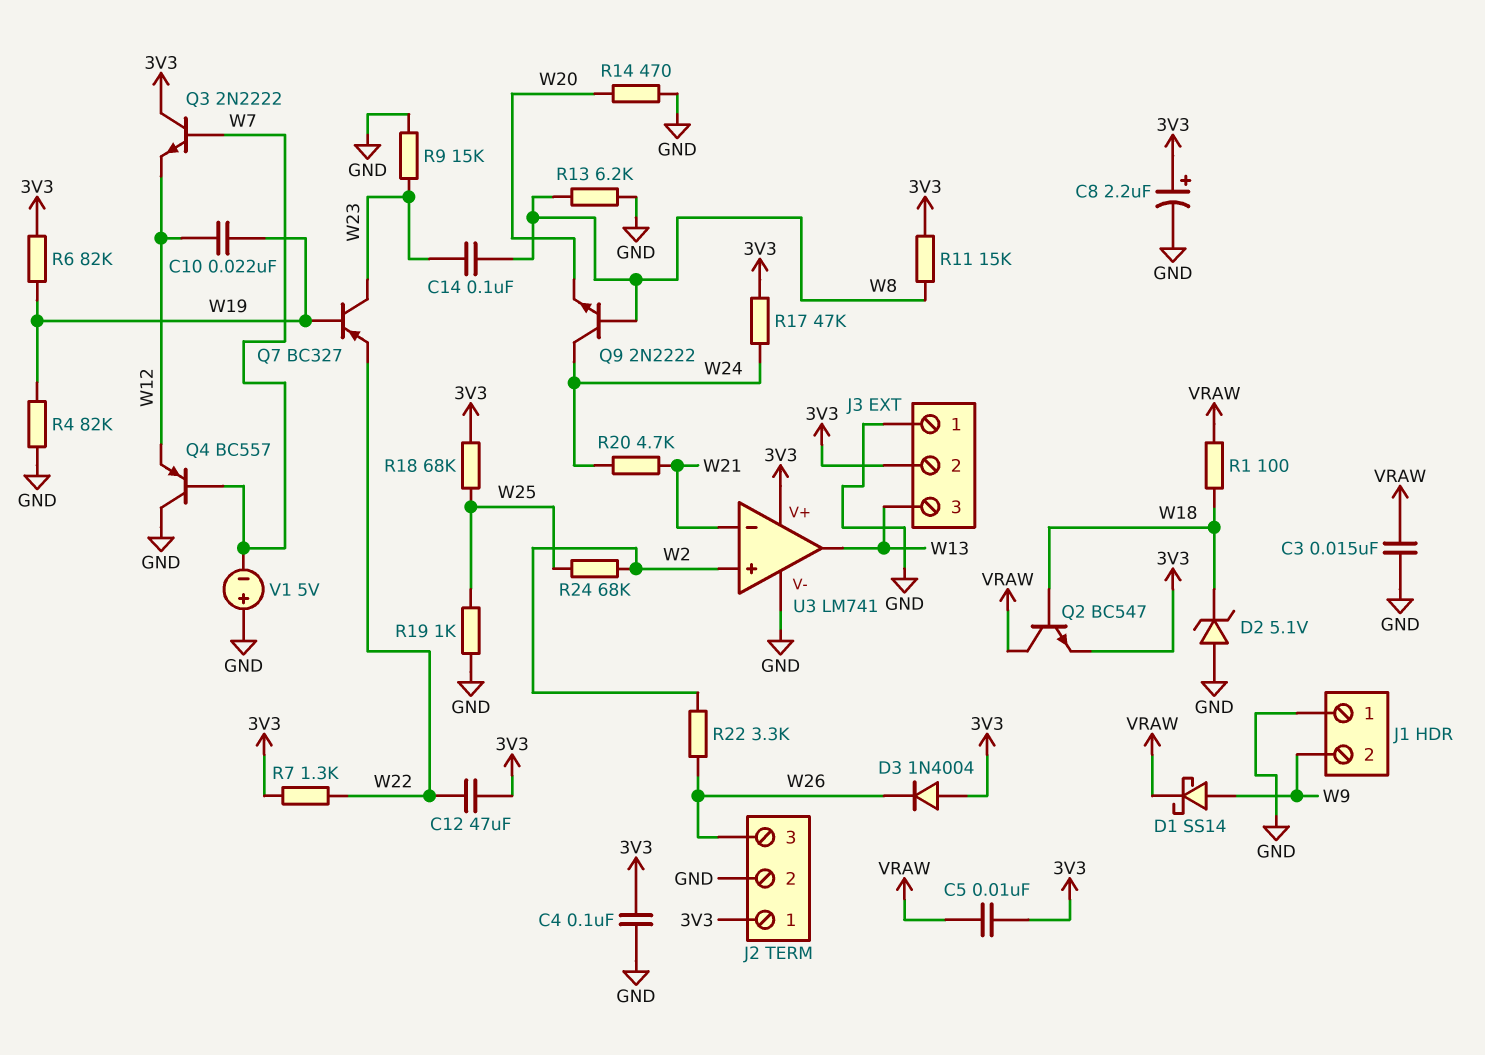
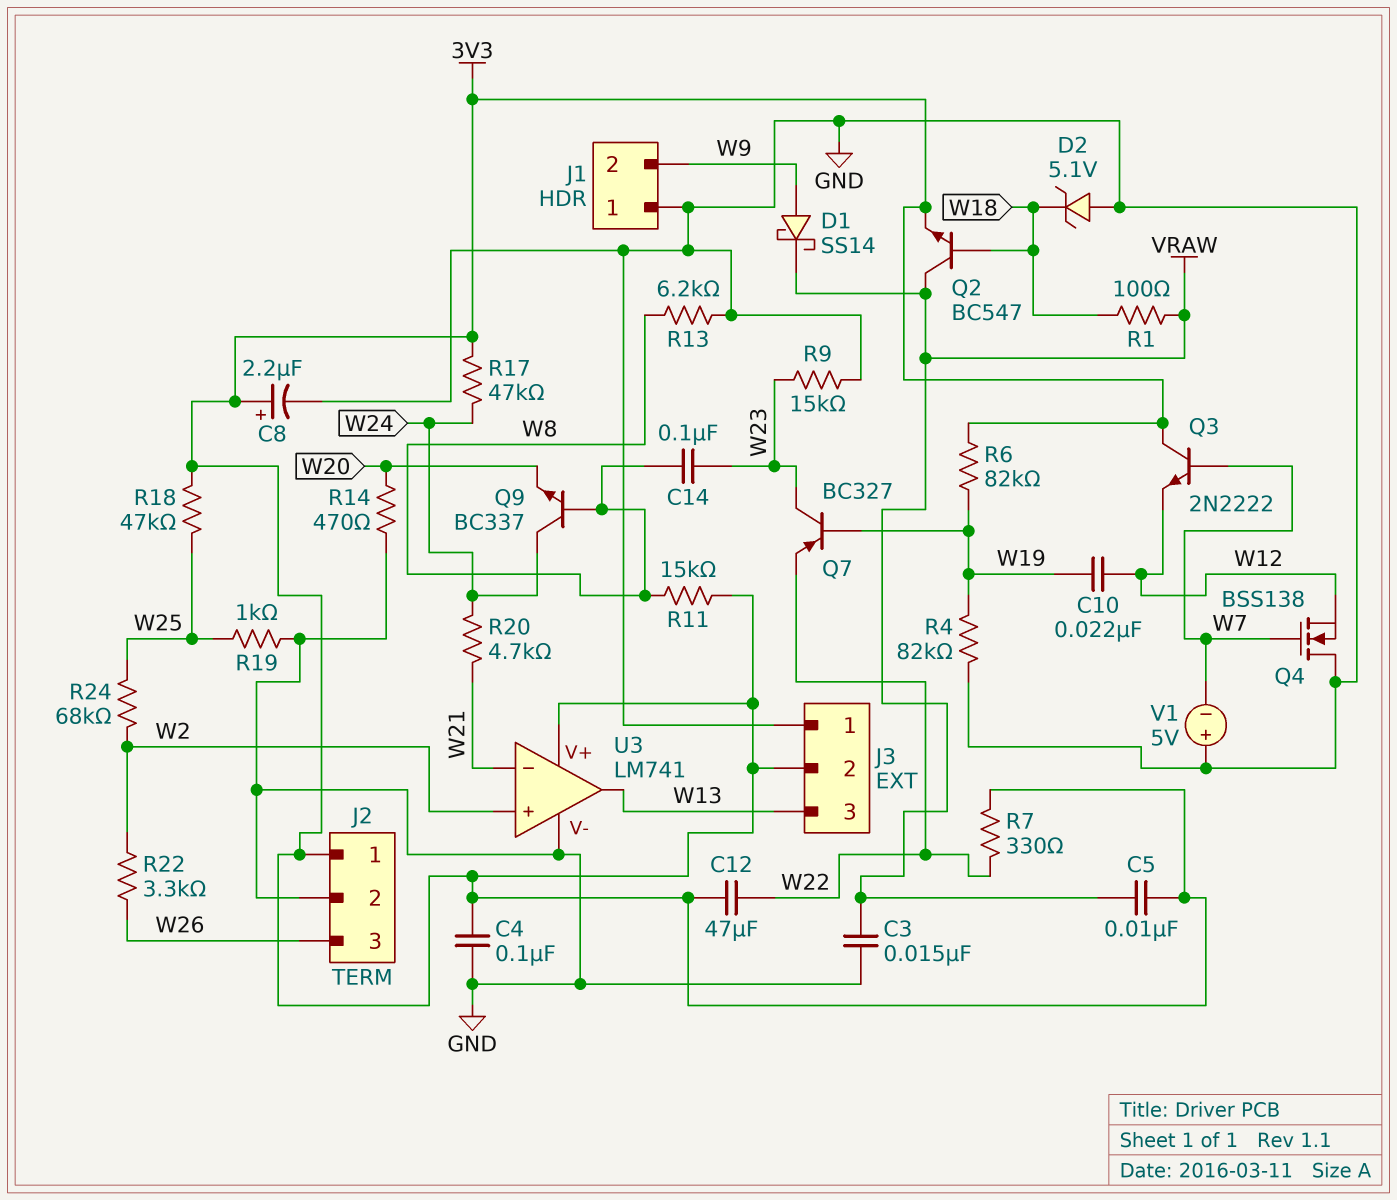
D3: diode 1N4004 (A 3V3, K W26) -> none
Q4: PNP BC557 (B W7, C GND, E W12) -> NMOS BSS138 (G W7, D GND, S W12)
Q9: NPN 2N2222 (B W8, C W24, E W20) -> NPN BC337 (B W8, C W24, E W20)
R7: 1.3k (3V3, W22) -> 330 (3V3, W22)
R18: 68k (3V3, W25) -> 47k (3V3, W25)

